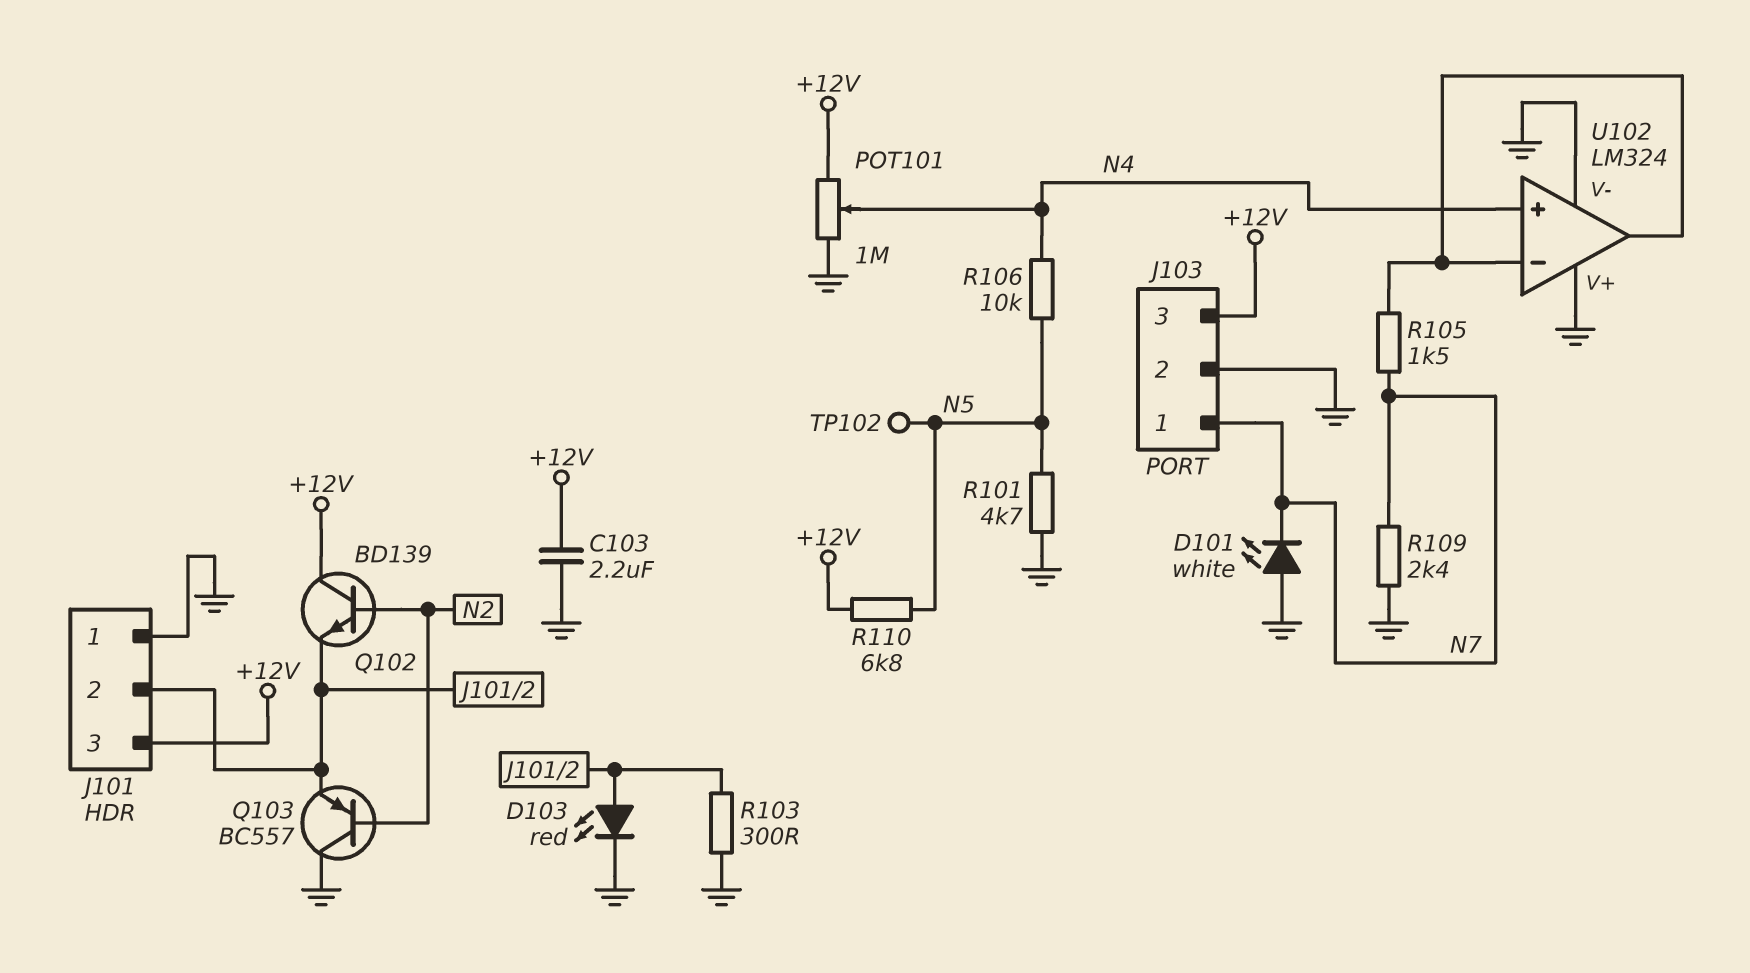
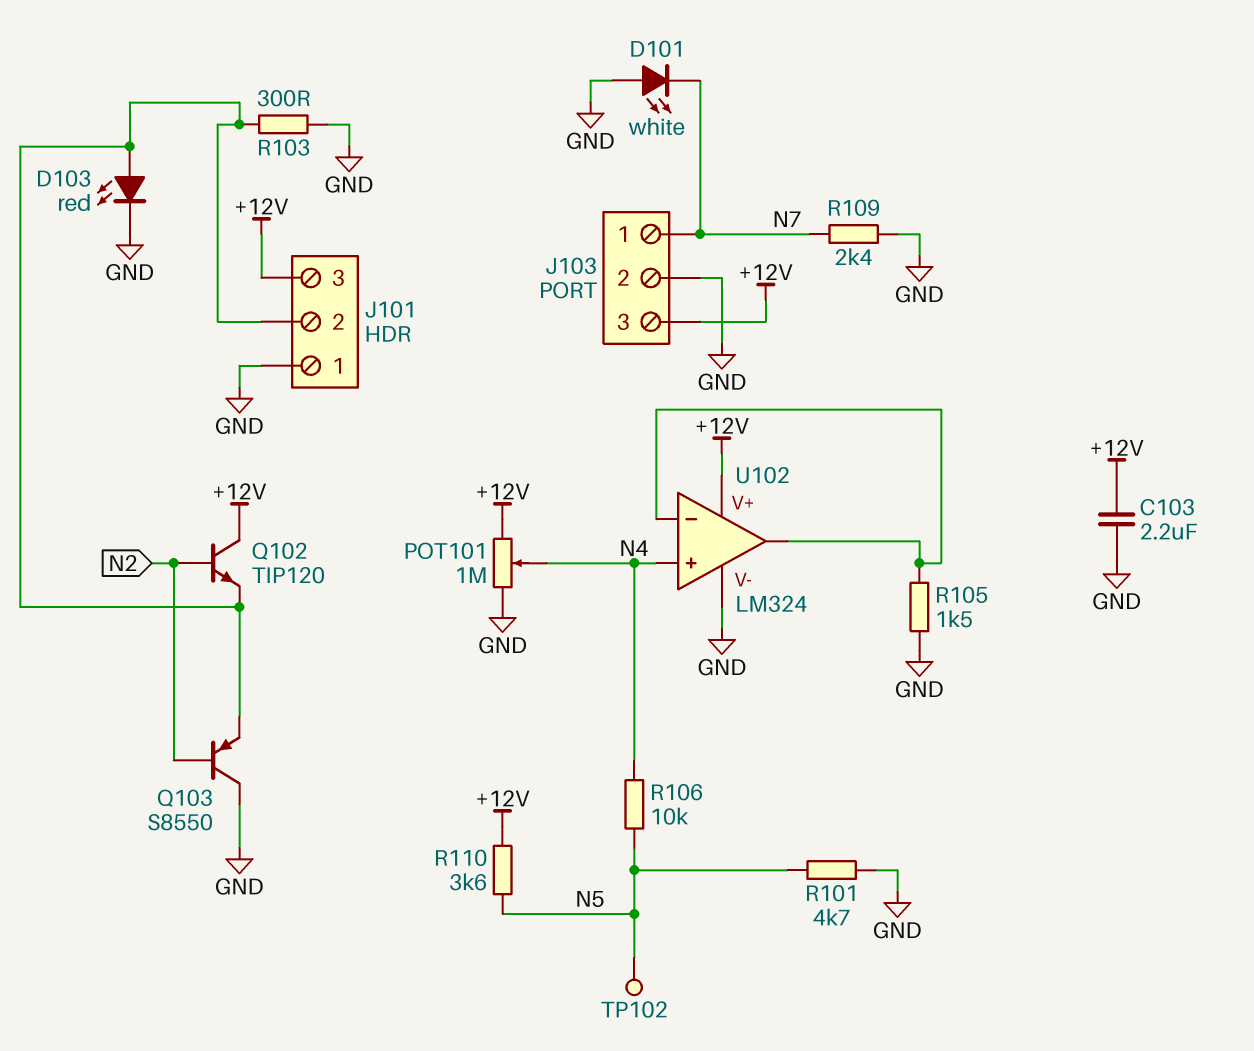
Q102: NPN BD139 (B N2, C +12V, E J101/2) -> NPN TIP120 (B N2, C +12V, E J101/2)
Q103: PNP BC557 (B N2, C GND, E J101/2) -> PNP S8550 (B N2, C GND, E J101/2)
R105: 1.5k (N7, U102/in-) -> 1.5k (GND, U102/in-)
R110: 6.8k (+12V, N5) -> 3.6k (+12V, N5)
U102 pin V+: GND -> +12V

